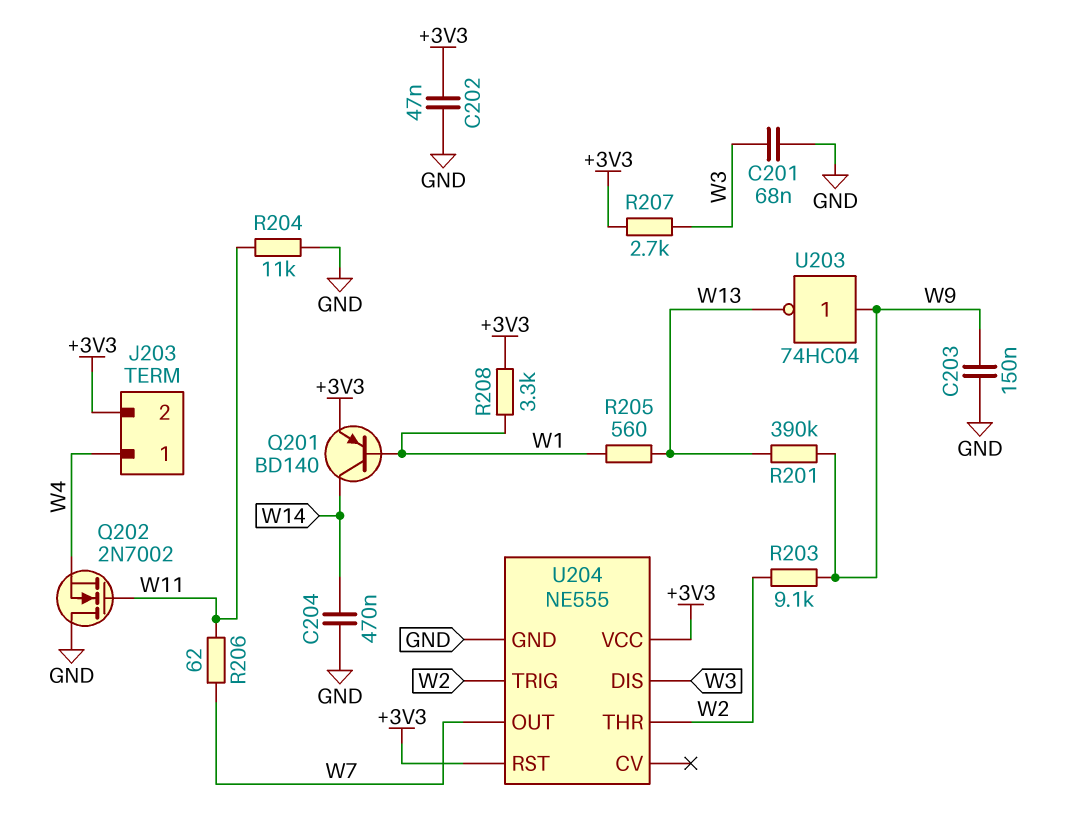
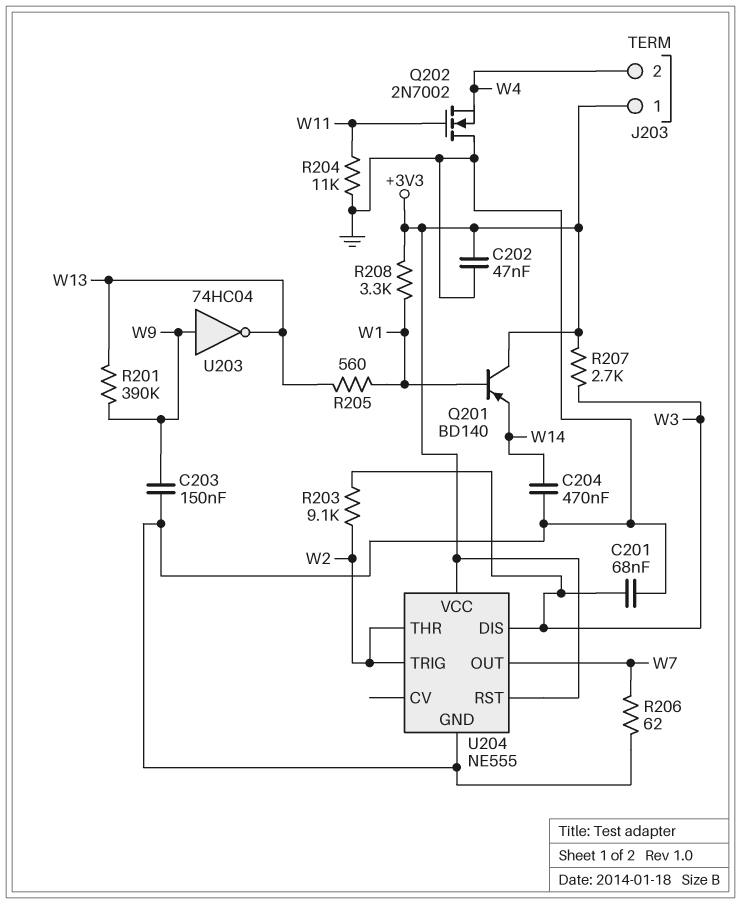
J203 pin 1: W4 -> +3V3
J203 pin 2: +3V3 -> W4
Q201: PNP BD140 (B W1, C W14, E +3V3) -> PNP BD140 (B W1, C +3V3, E W14)
R203: 9.1k (W2, W9) -> 9.1k (W2, W3)
R206: 62 (W7, W11) -> 62 (GND, W7)

